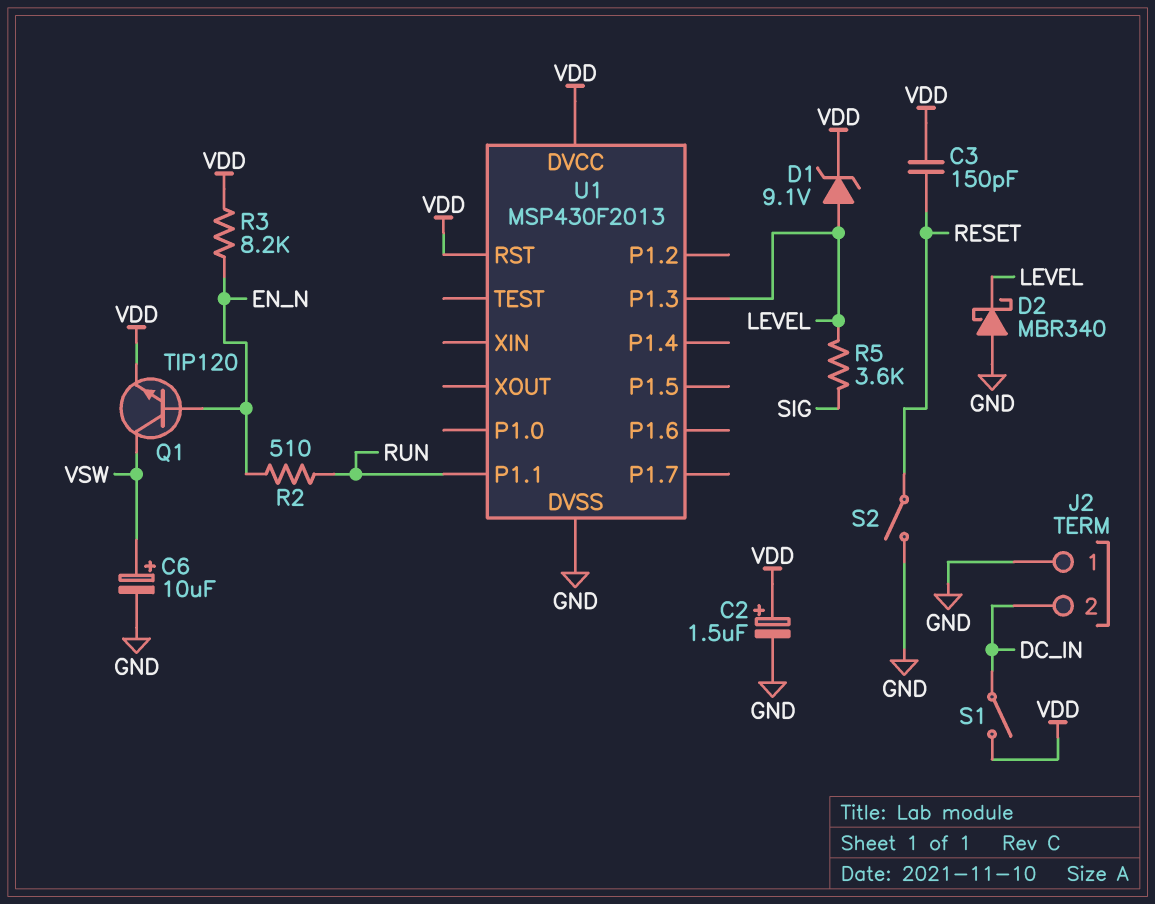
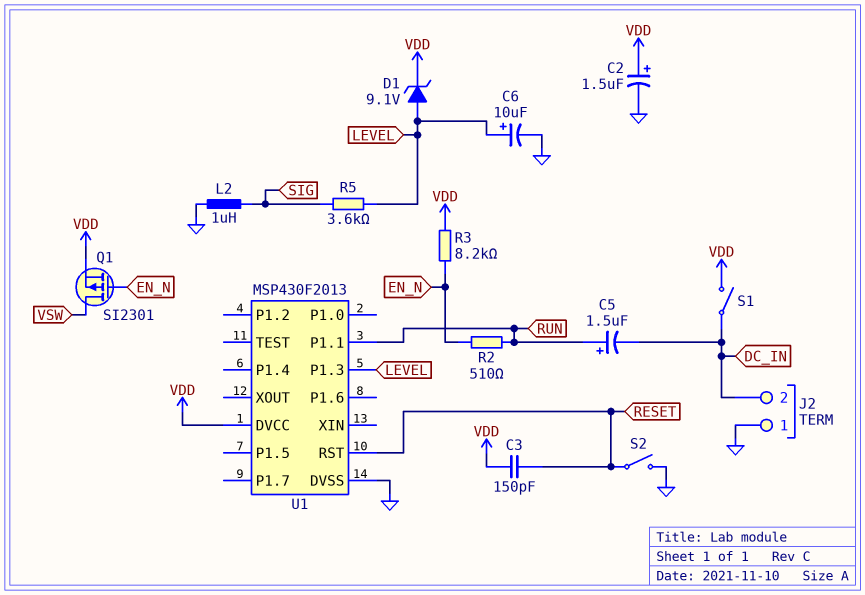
C5: none -> 1.5uF (plus RUN, minus DC_IN)
C6: 10uF (plus VSW, minus GND) -> 10uF (plus LEVEL, minus GND)
D2: schottky MBR340 (A GND, K LEVEL) -> none
L2: none -> 1uH (GND, SIG)
Q1: NPN TIP120 (B EN_N, C VSW, E VDD) -> PMOS SI2301 (G EN_N, D VSW, S VDD)
U1 pin RST: VDD -> RESET

